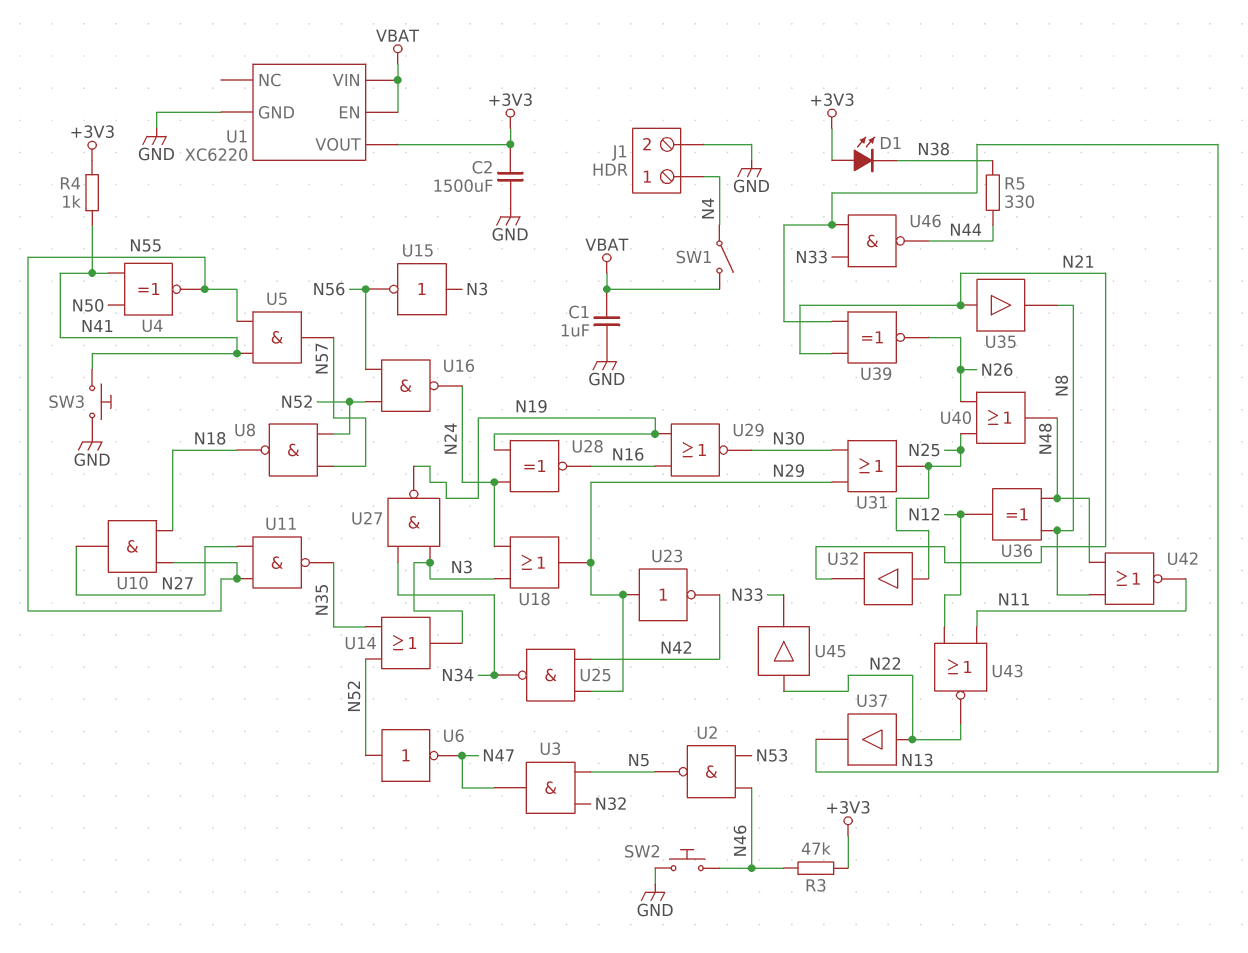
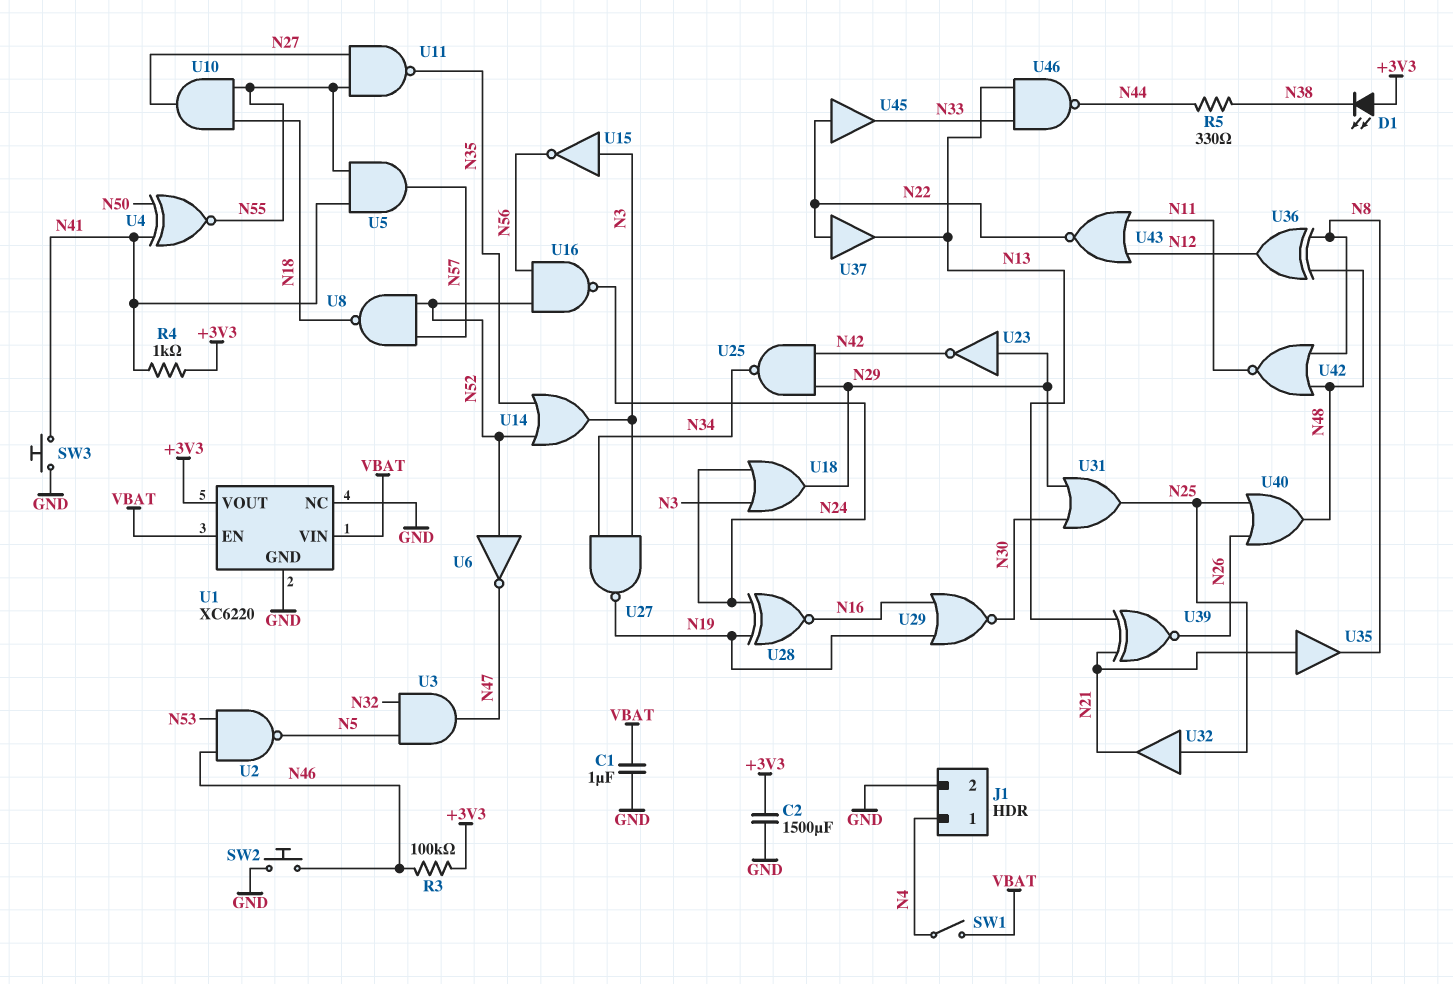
R3: 47k (+3V3, N46) -> 100k (+3V3, N46)
U1 pin NC: none -> GND

